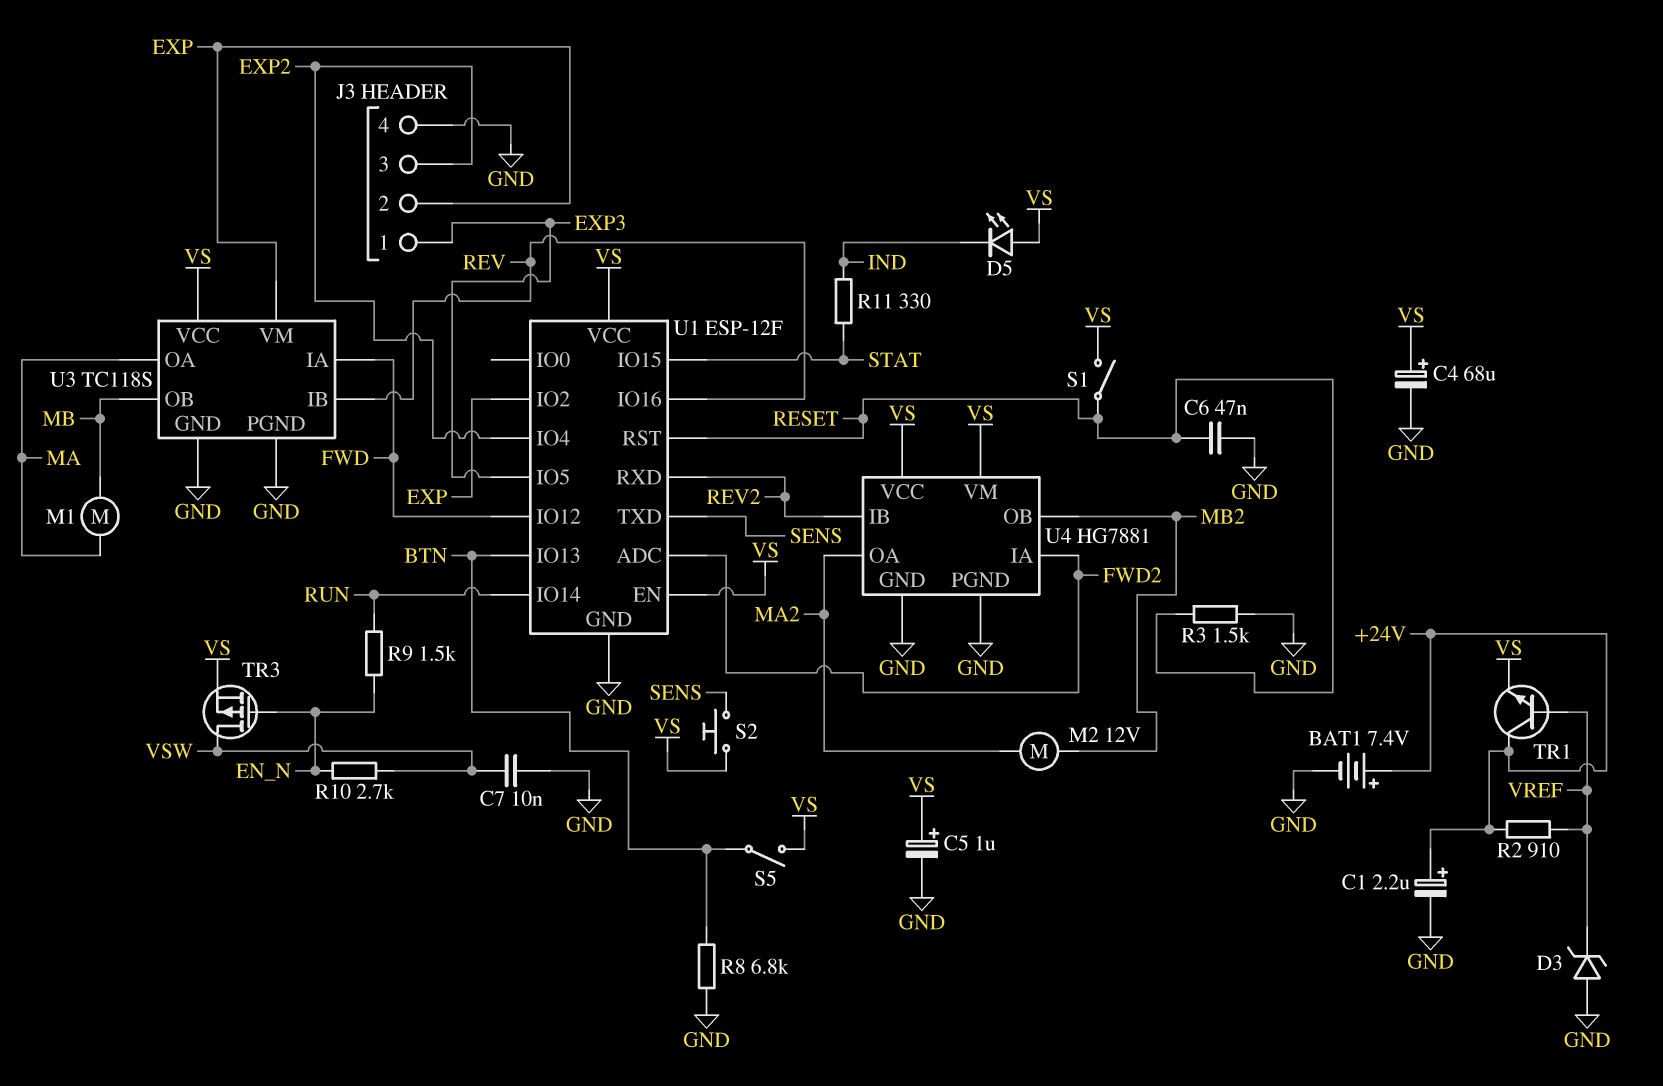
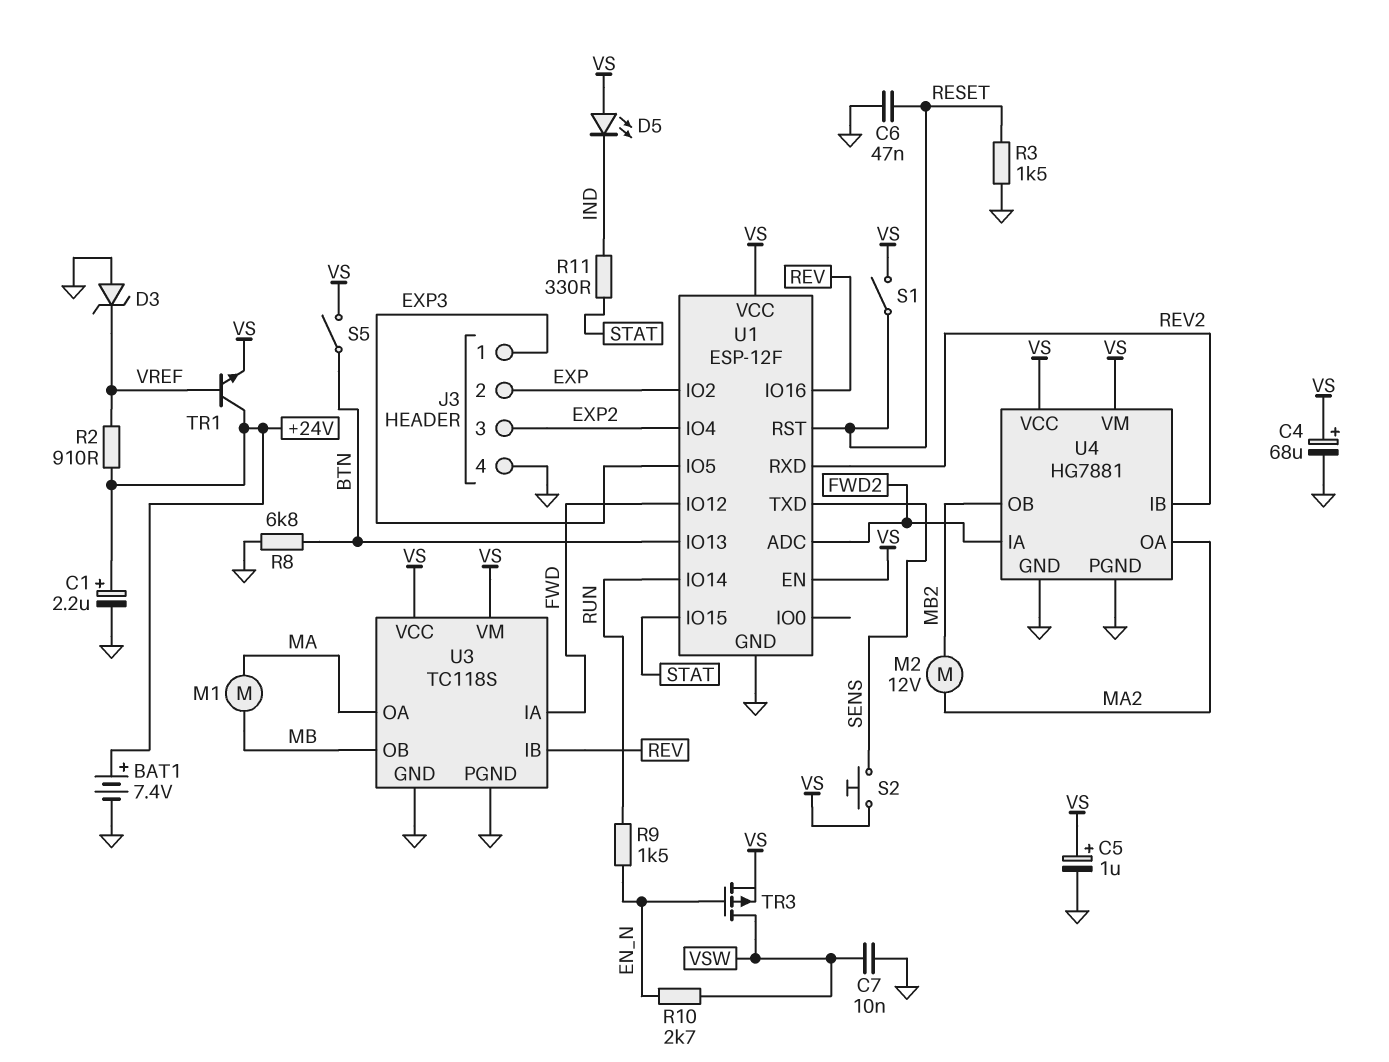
U3 pin VM: EXP -> VS

